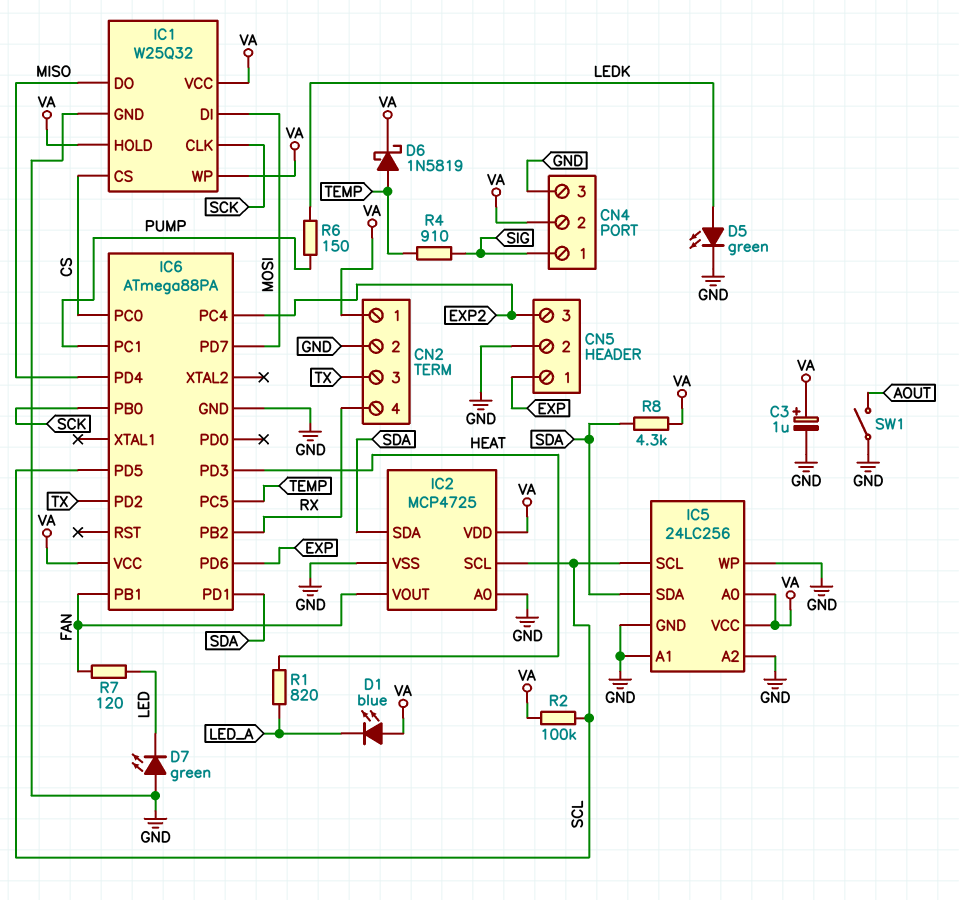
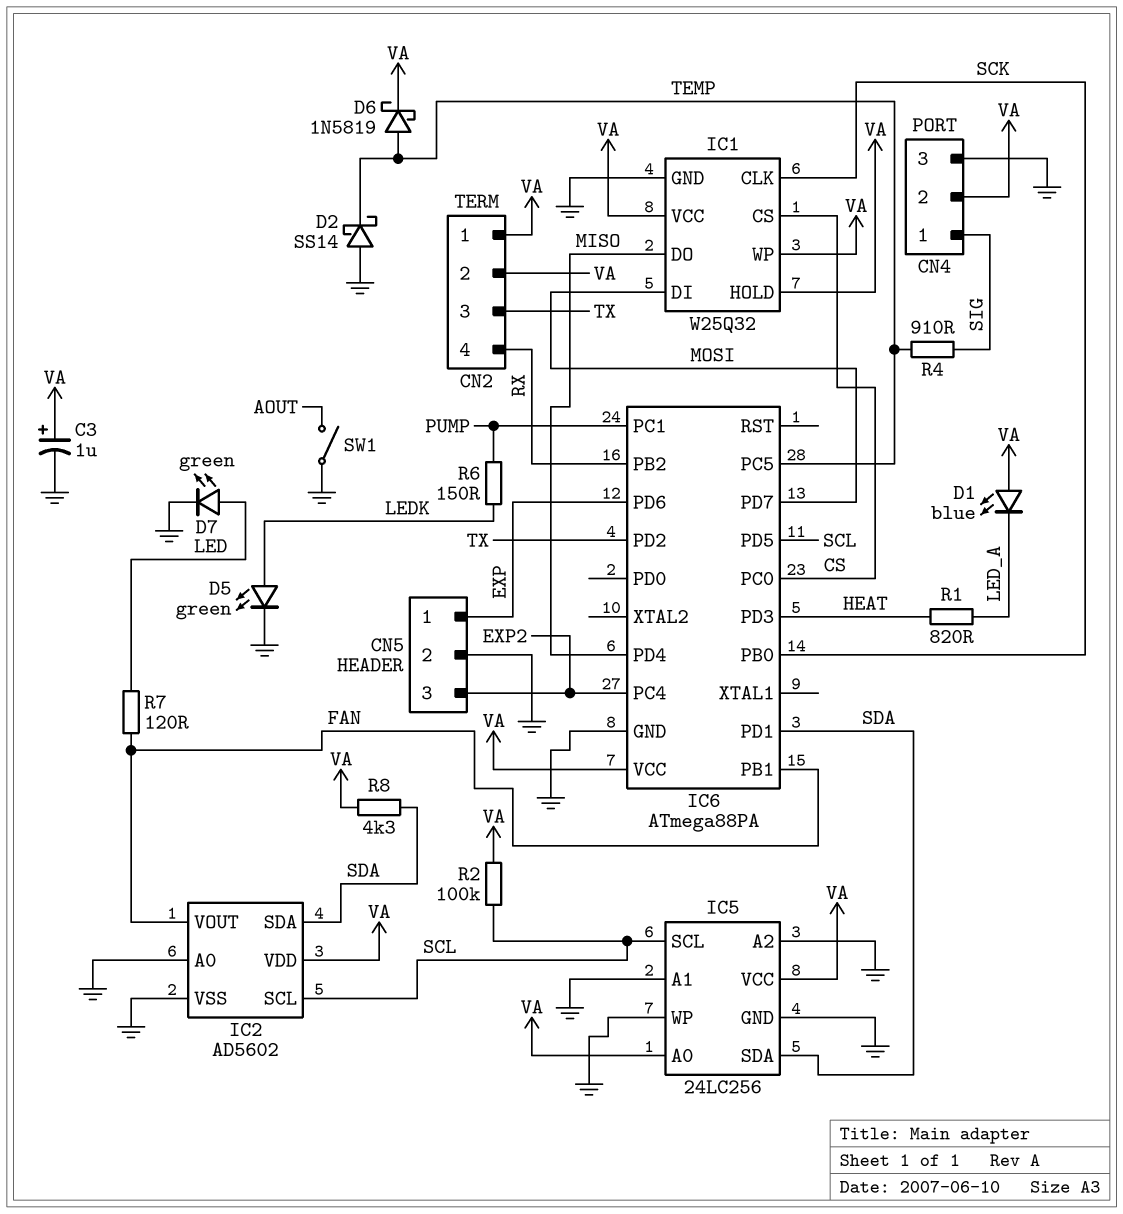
CN2 pin 2: GND -> VA
D2: none -> schottky SS14 (A GND, K TEMP)
D7: LED green (A GND, K LED) -> LED green (A LED, K GND)
IC2: MCP4725 -> AD5602

